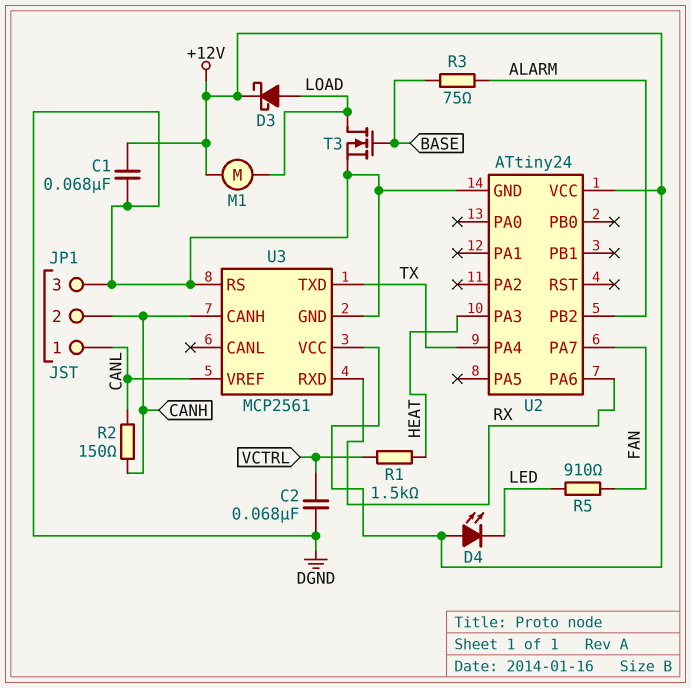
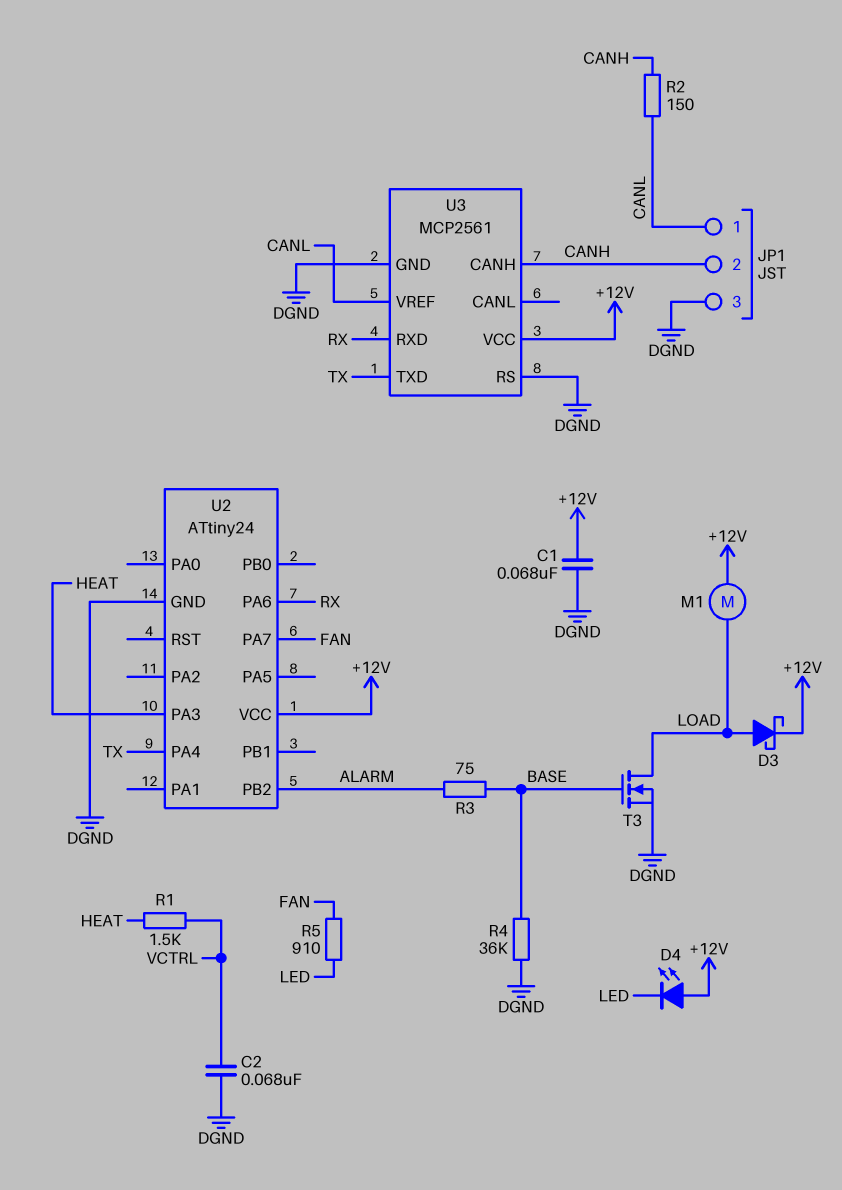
R4: none -> 36k (BASE, DGND)

